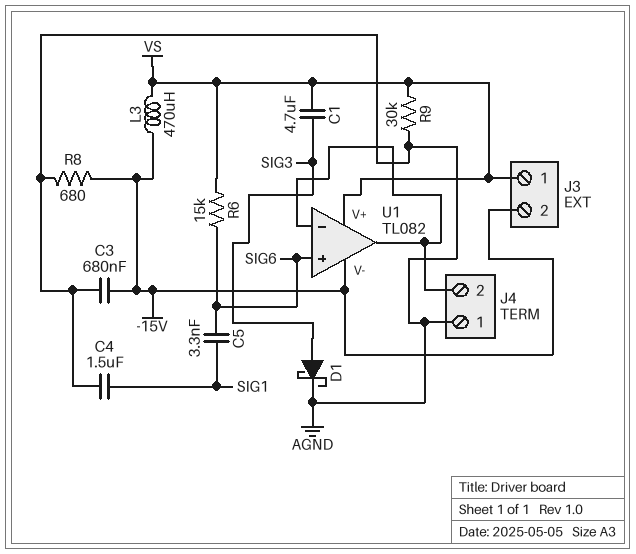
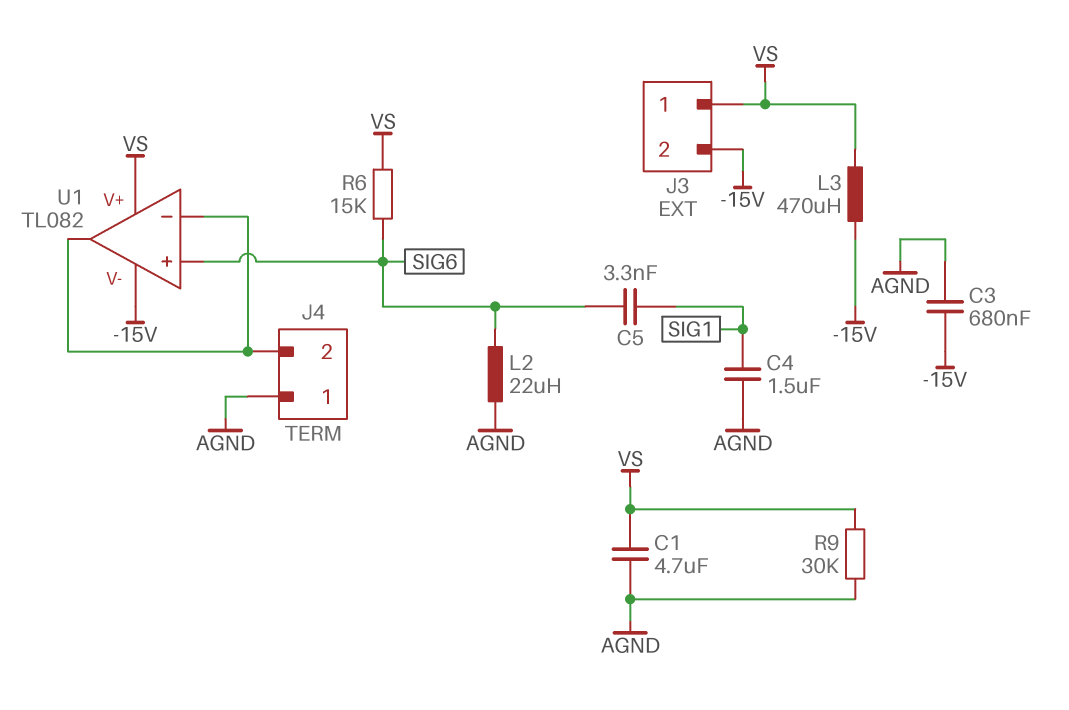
C1: 4.7uF (SIG3, VS) -> 4.7uF (AGND, VS)
D1: schottky (A SIG3, K AGND) -> none
L2: none -> 22uH (AGND, SIG6)
R8: 680 (-15V, AGND) -> none

